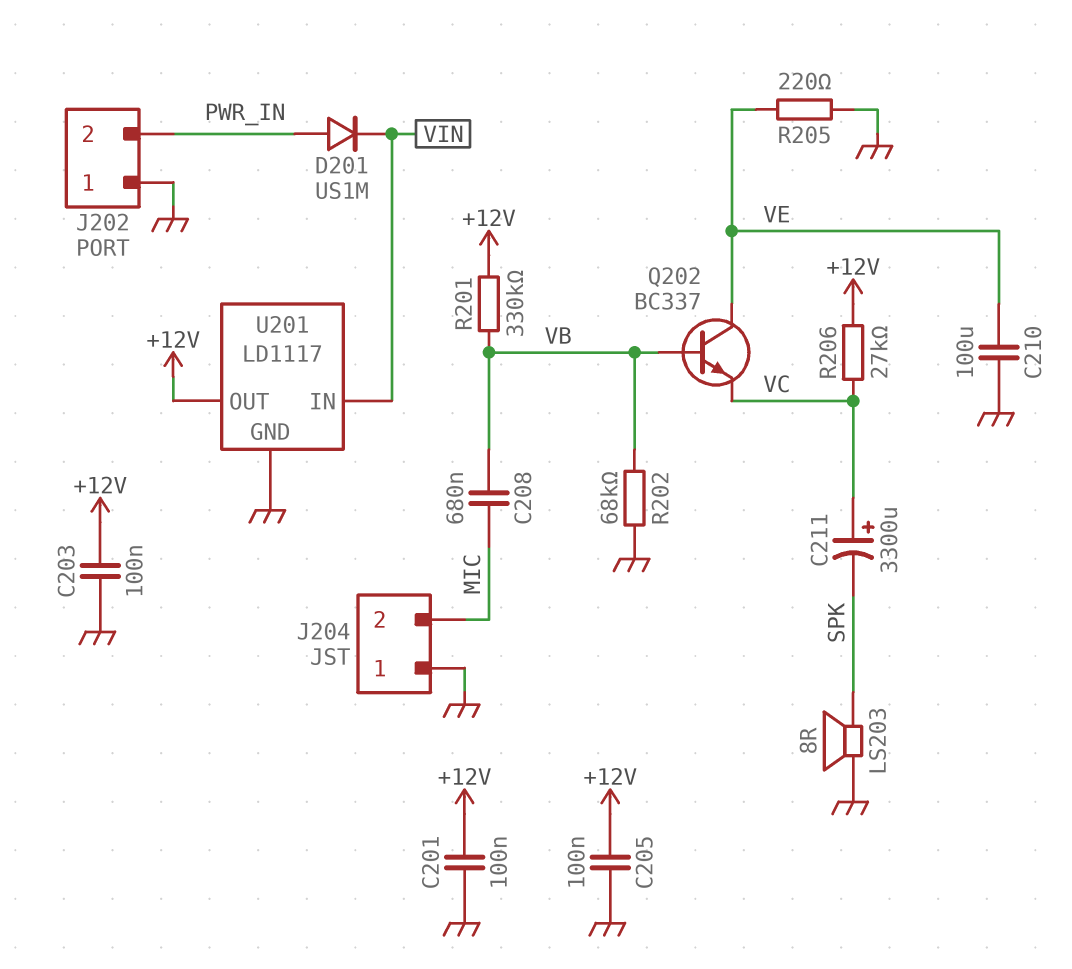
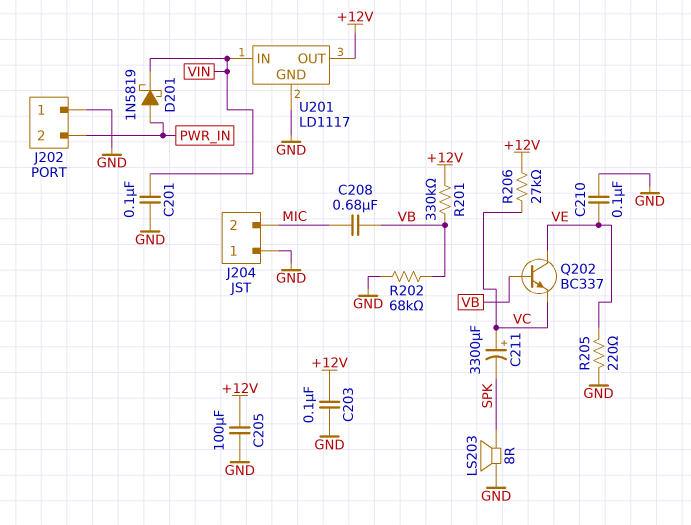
C201: 100nF (+12V, GND) -> 100nF (GND, VIN)
C205: 100nF (+12V, GND) -> 100uF (+12V, GND)
C210: 100uF (GND, VE) -> 100nF (GND, VE)
D201: diode US1M (A PWR_IN, K VIN) -> schottky 1N5819 (A PWR_IN, K VIN)

